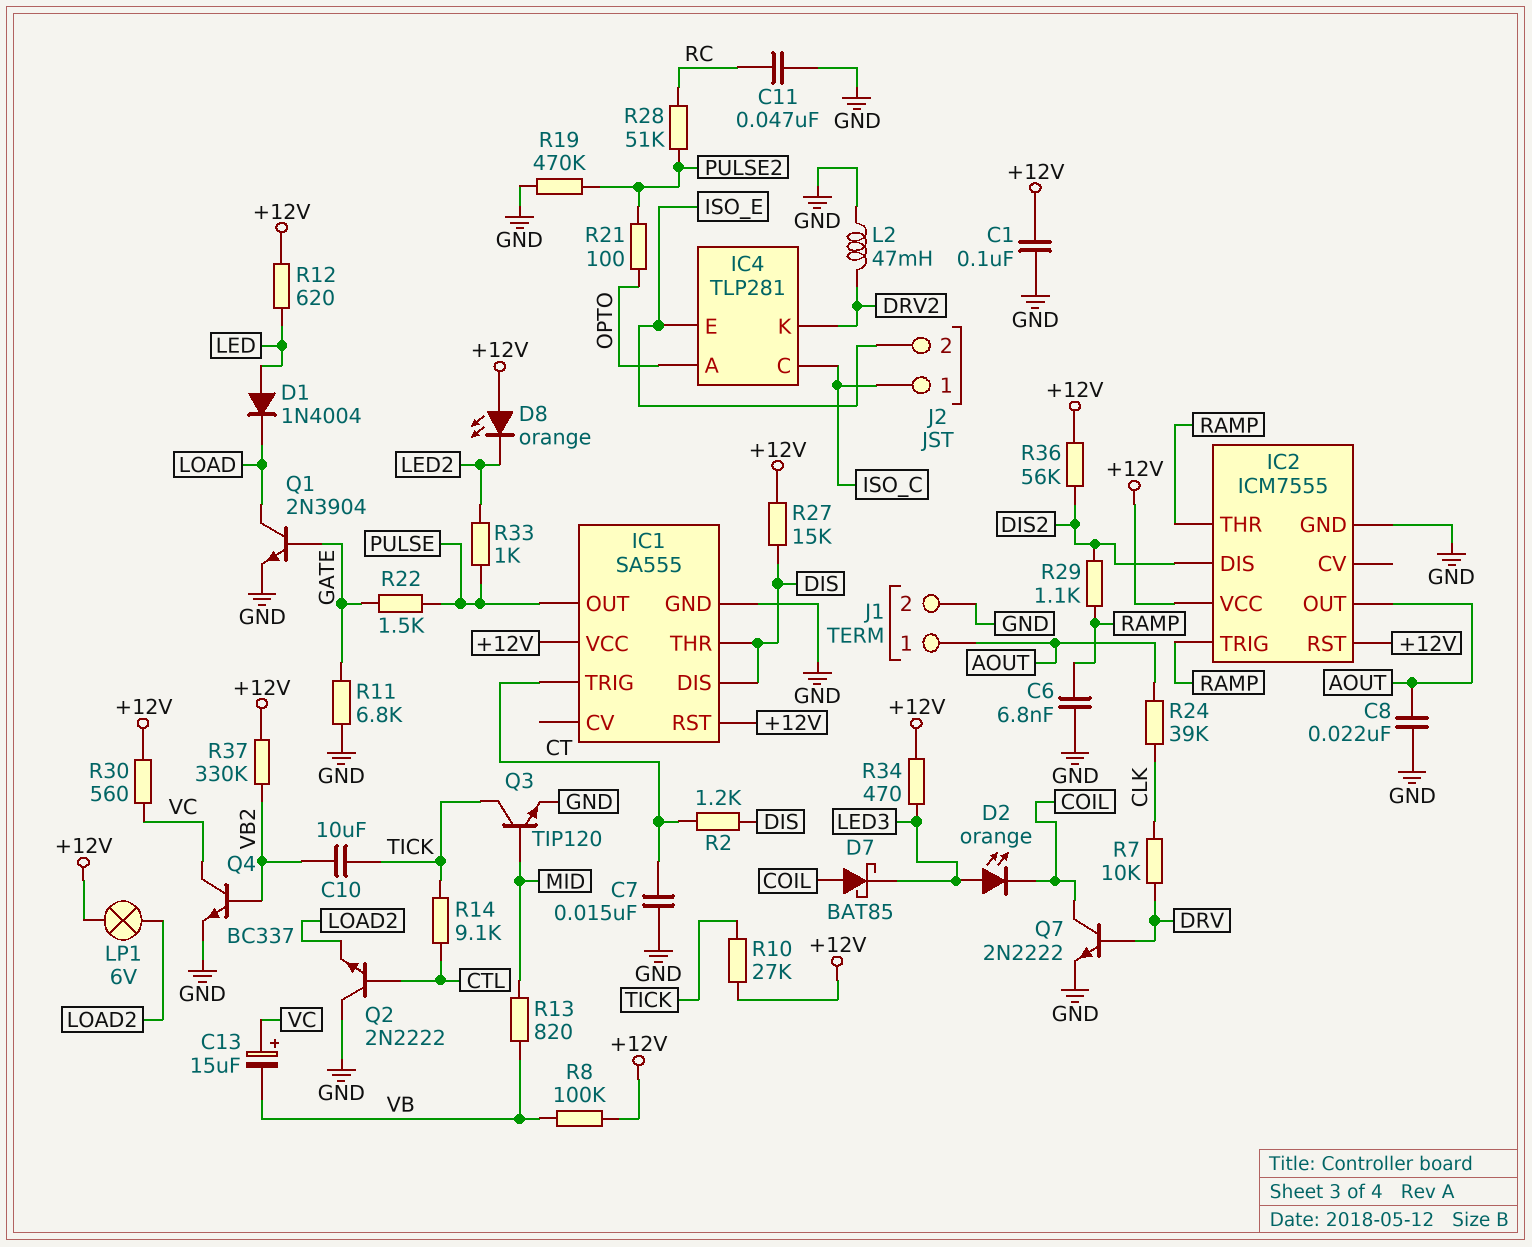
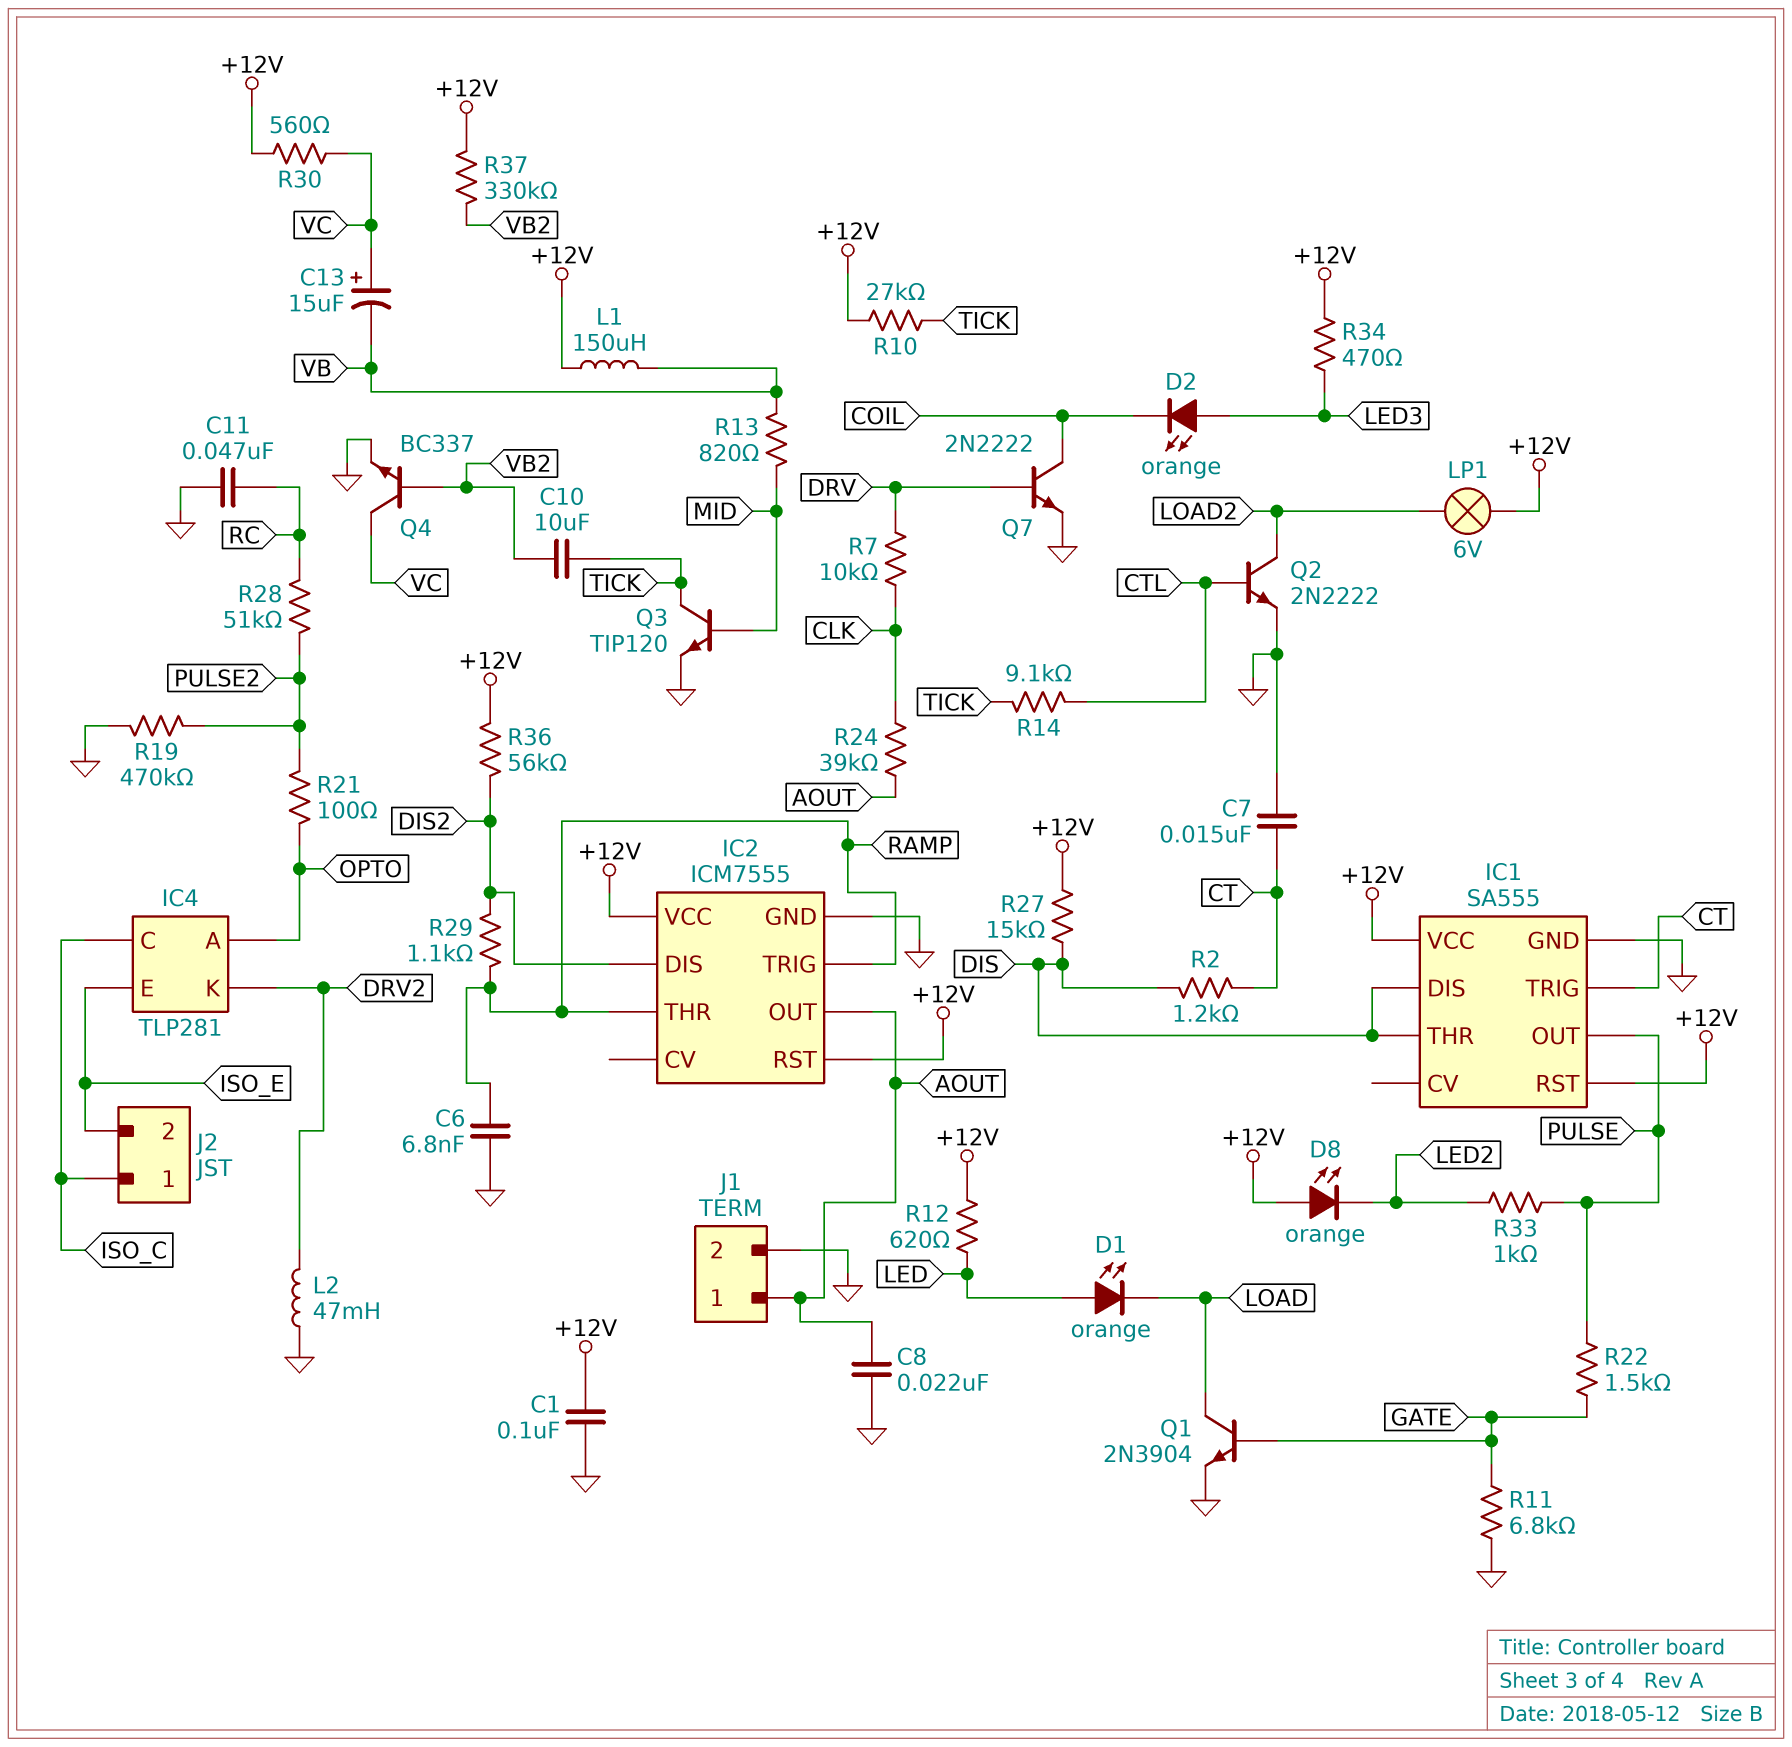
D1: diode 1N4004 (A LED, K LOAD) -> LED orange (A LED, K LOAD)
D7: schottky BAT85 (A COIL, K LED3) -> none
L1: none -> 150uH (+12V, VB)
Q2: NPN 2N2222 (B CTL, C GND, E LOAD2) -> NPN 2N2222 (B CTL, C LOAD2, E GND)
R8: 100k (+12V, VB) -> none

